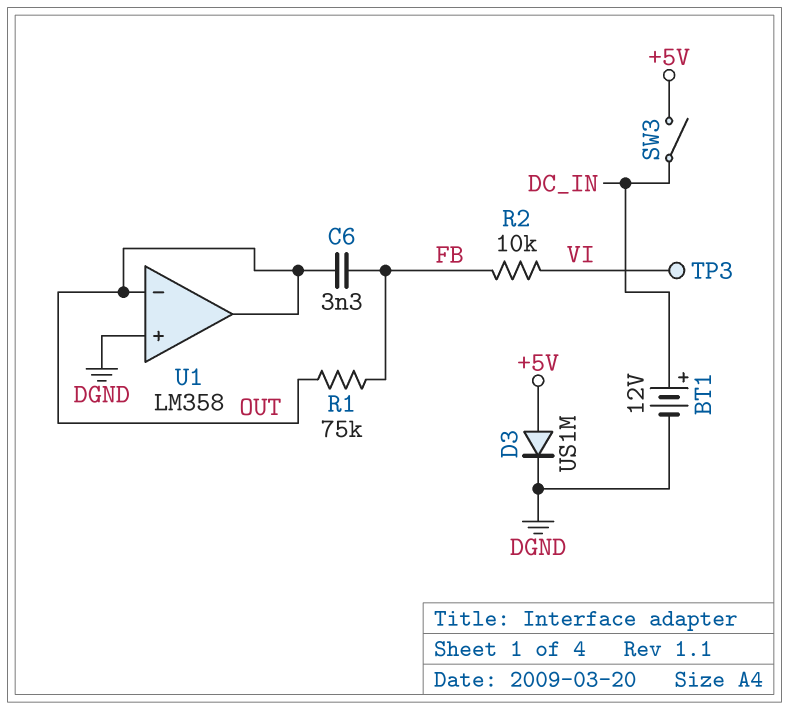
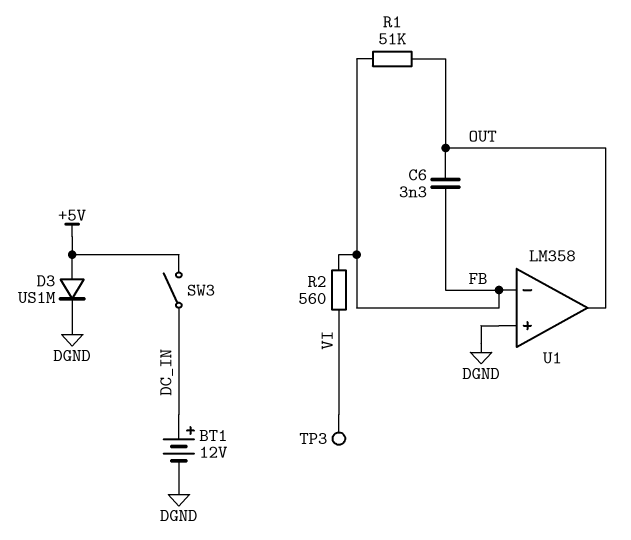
R1: 75k (FB, OUT) -> 51k (FB, OUT)
R2: 10k (FB, VI) -> 560 (FB, VI)
U1 pin in-: OUT -> FB

